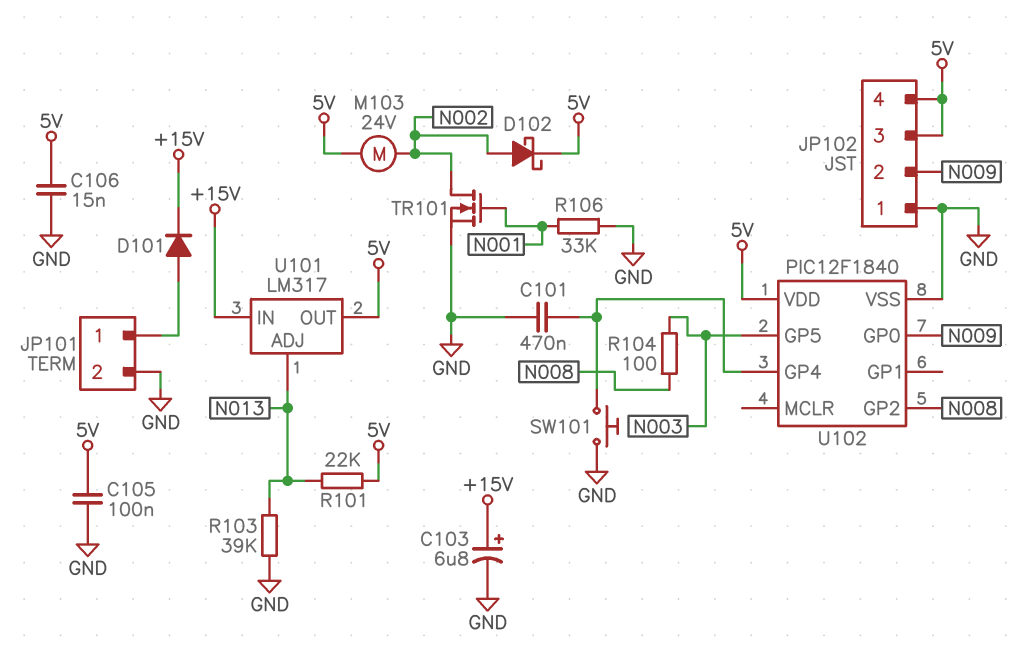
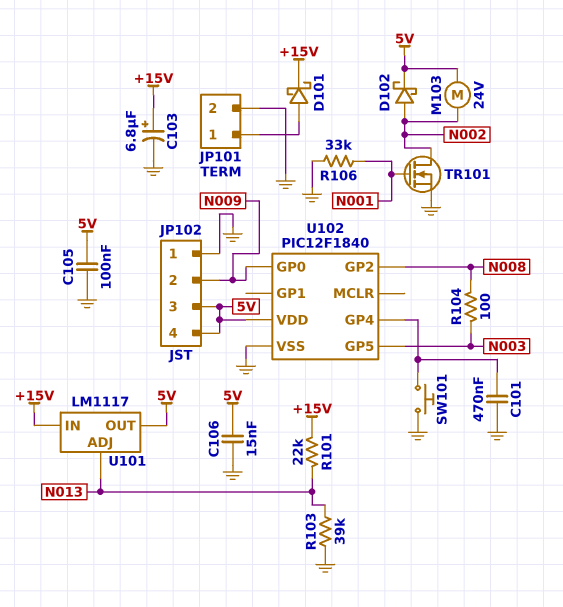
D101: diode (A JP101/1, K +15V) -> schottky (A JP101/1, K +15V)
R101: 22k (5V, N013) -> 22k (+15V, N013)
U101: LM317 -> LM1117

